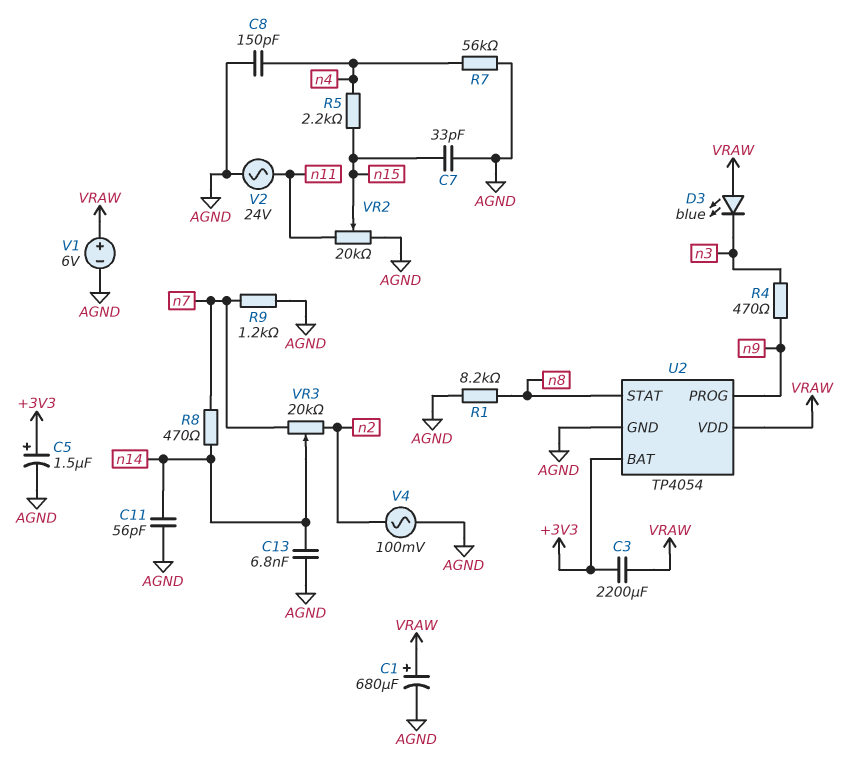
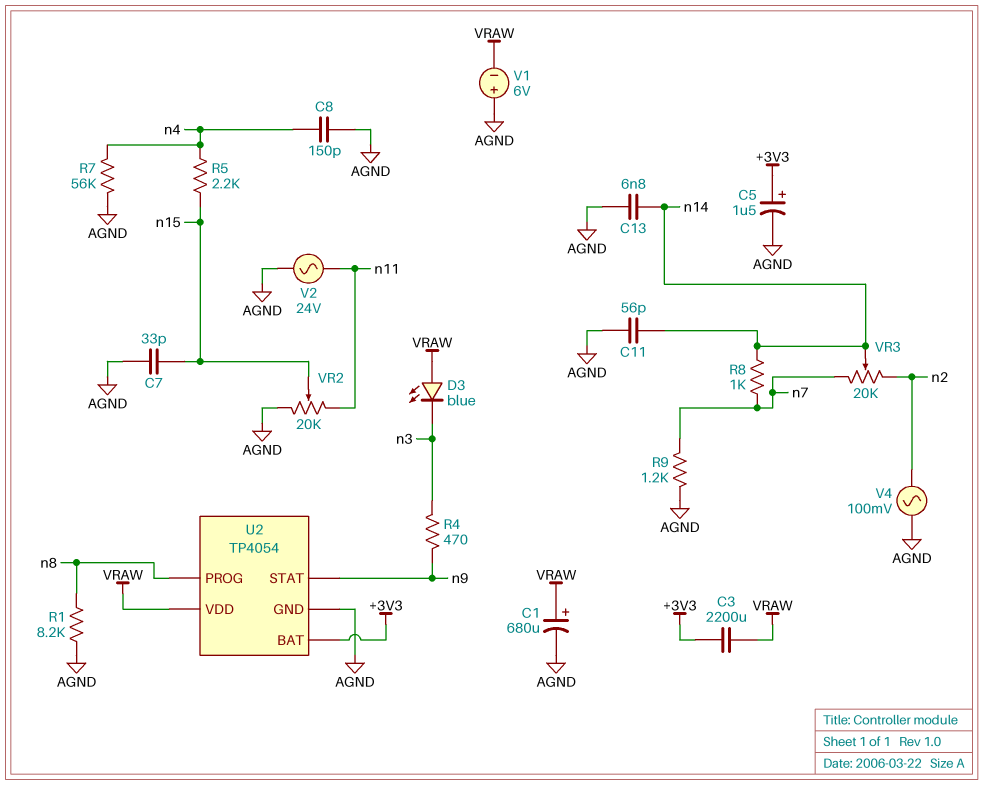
R8: 470 (n7, n14) -> 1k (n7, n14)
U2 pin PROG: n9 -> n8
U2 pin STAT: n8 -> n9
V1: 6V (plus VRAW, minus AGND) -> 6V (plus AGND, minus VRAW)

